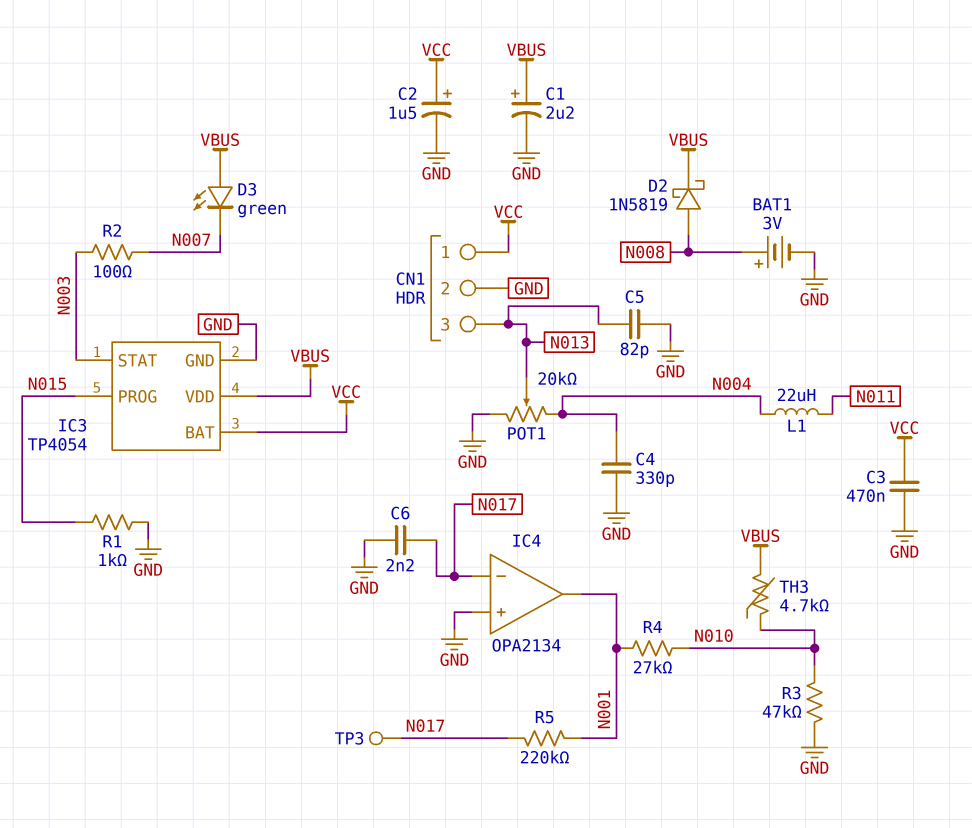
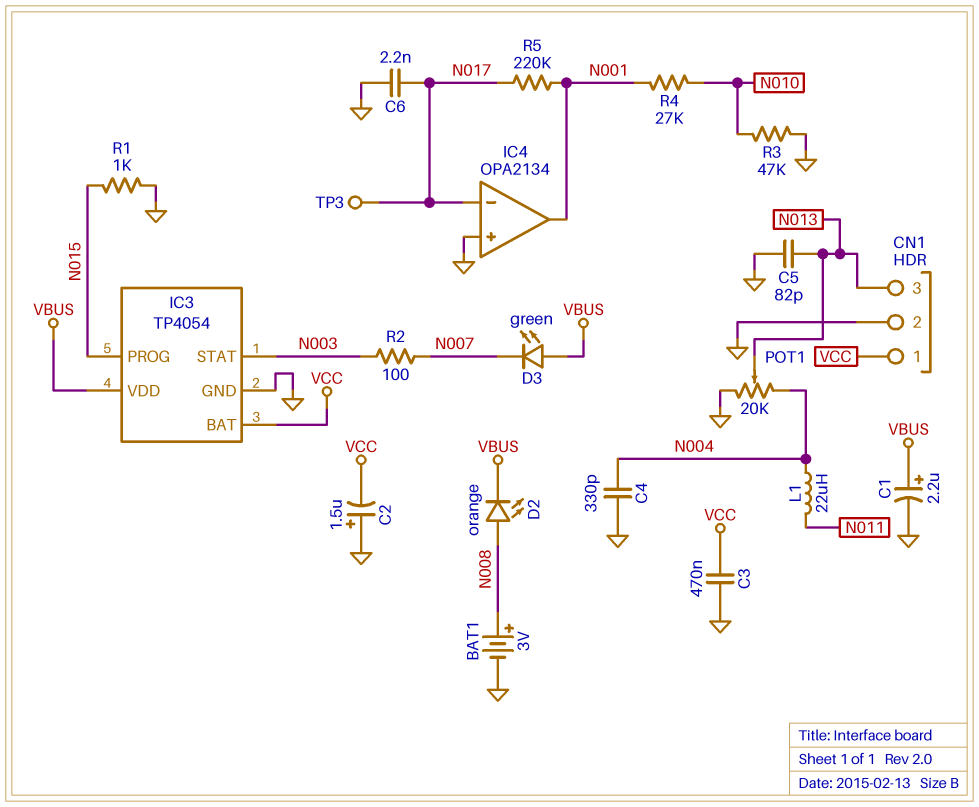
C2: 1.5uF (plus VCC, minus GND) -> 1.5uF (plus GND, minus VCC)
D2: schottky 1N5819 (A N008, K VBUS) -> LED orange (A N008, K VBUS)
TH3: 4.7k (N010, VBUS) -> none

